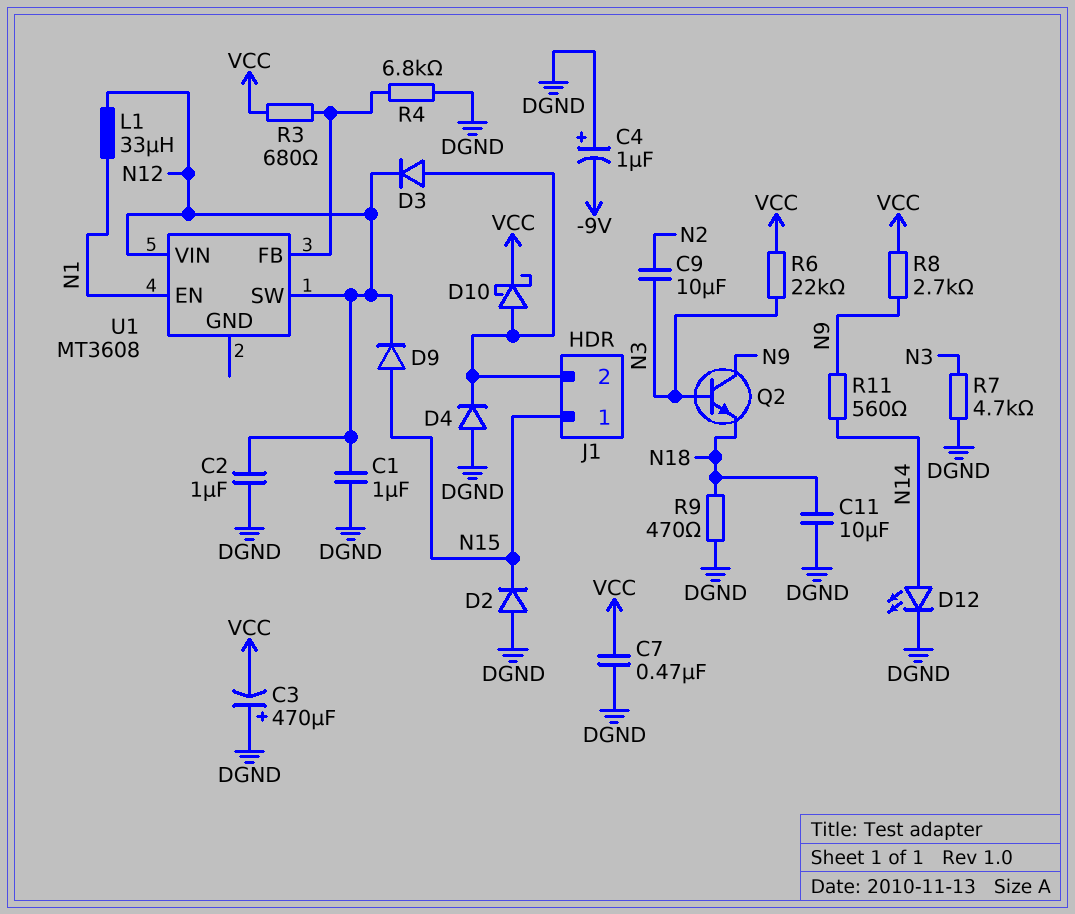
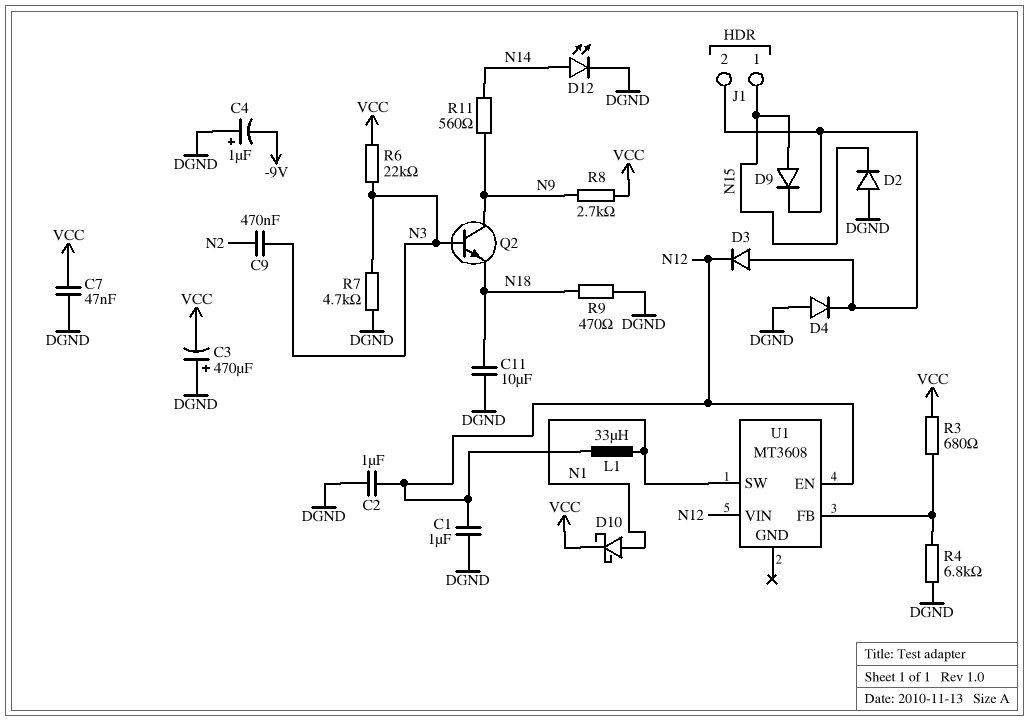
C7: 470nF (DGND, VCC) -> 47nF (DGND, VCC)
C9: 10uF (N2, N3) -> 470nF (N2, N3)
D9: diode (A N15, K N12) -> diode (A N15, K J1/2)
D10: schottky (A J1/2, K VCC) -> schottky (A N1, K VCC)
U1 pin EN: N1 -> N12
U1 pin SW: N12 -> N1

